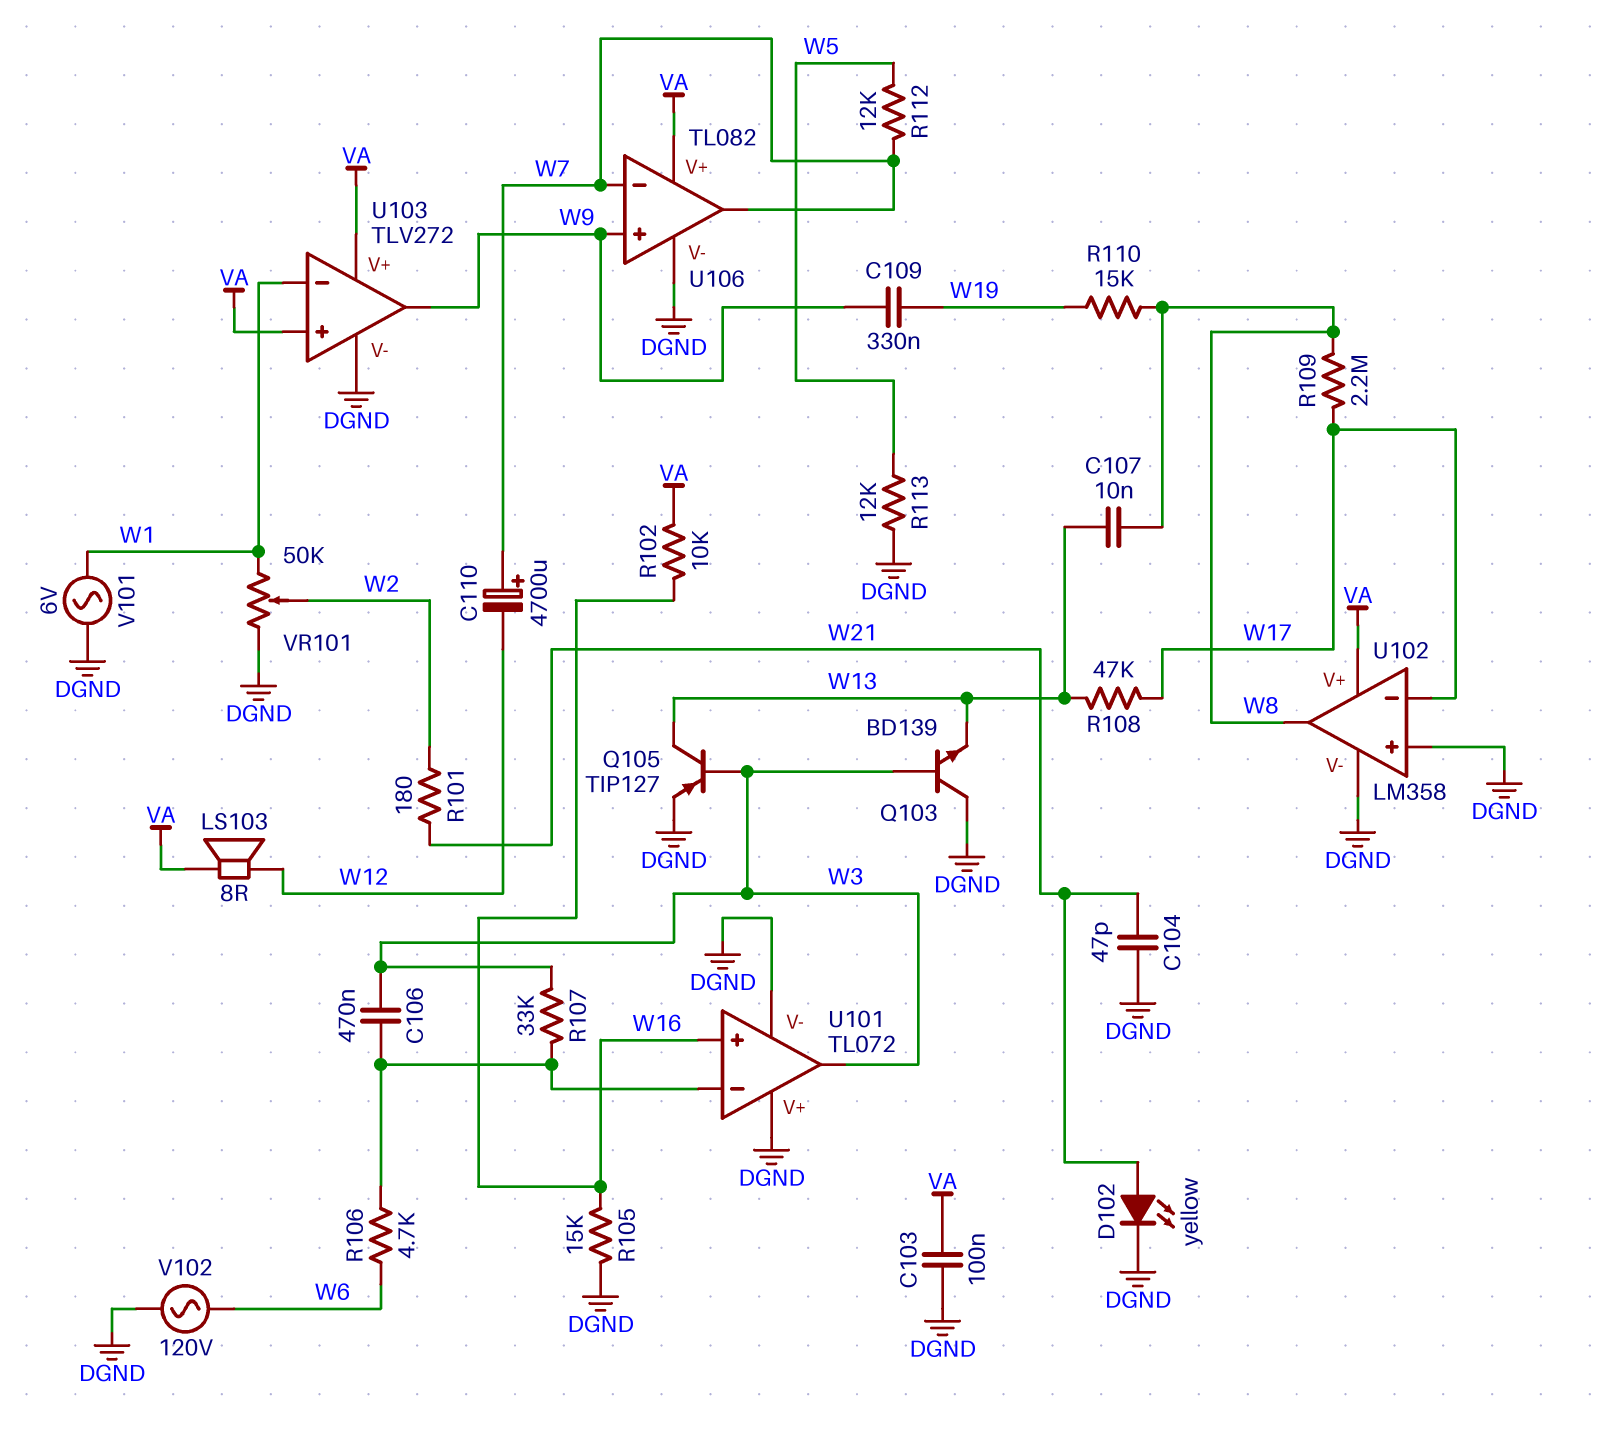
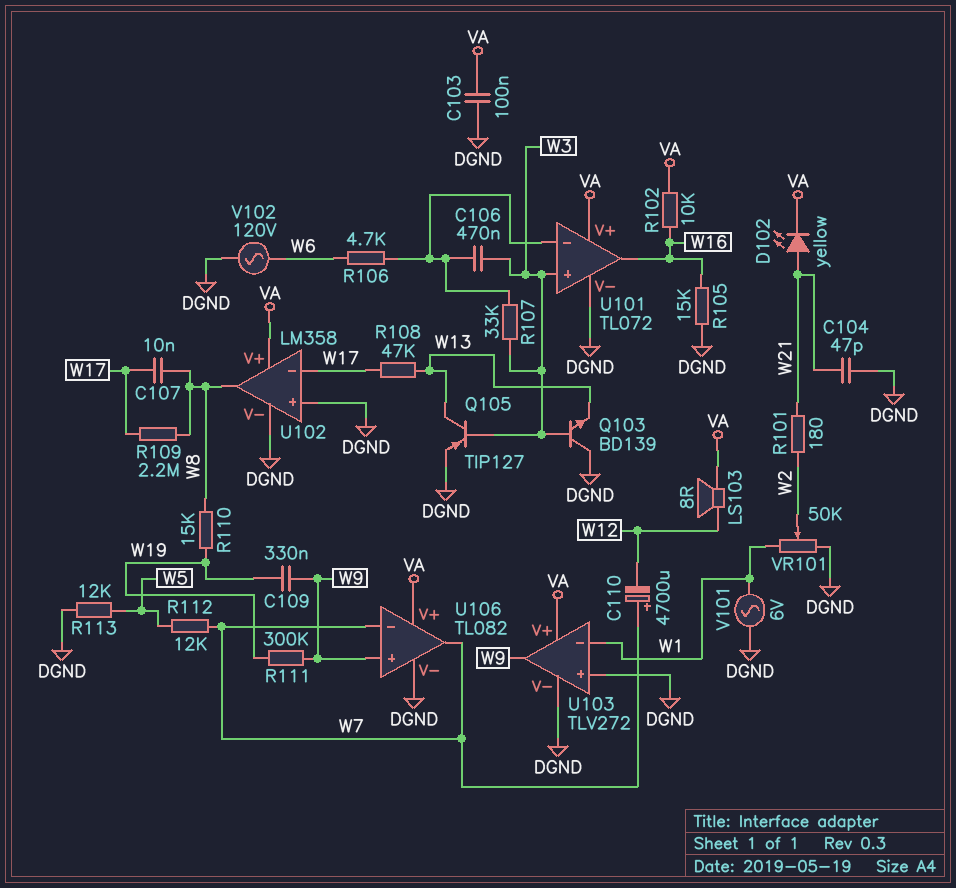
C107: 10nF (W8, W13) -> 10nF (W8, W17)
D102: LED yellow (A W21, K DGND) -> LED yellow (A W21, K VA)
R111: none -> 300k (W9, W19)
U101 pin V+: DGND -> VA
U101 pin in+: W16 -> W3
U101 pin out: W3 -> W16
U103 pin in+: VA -> DGND

